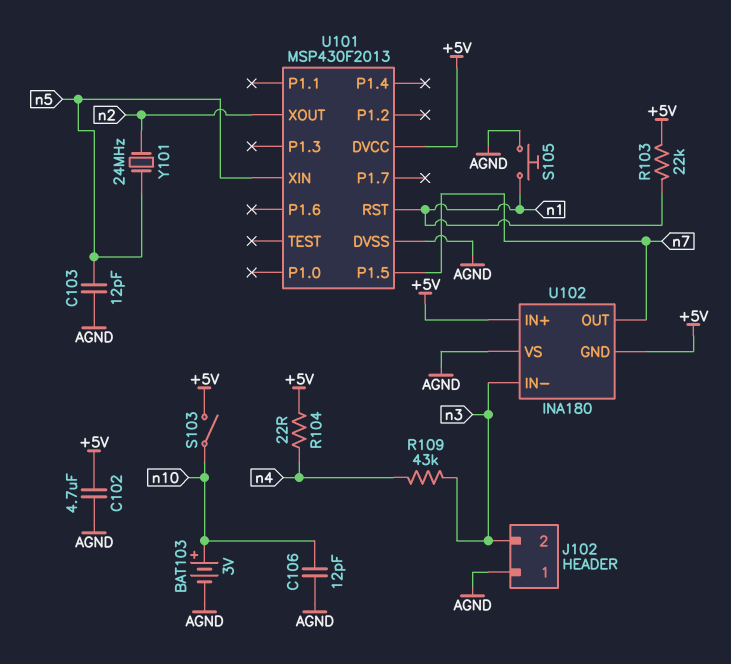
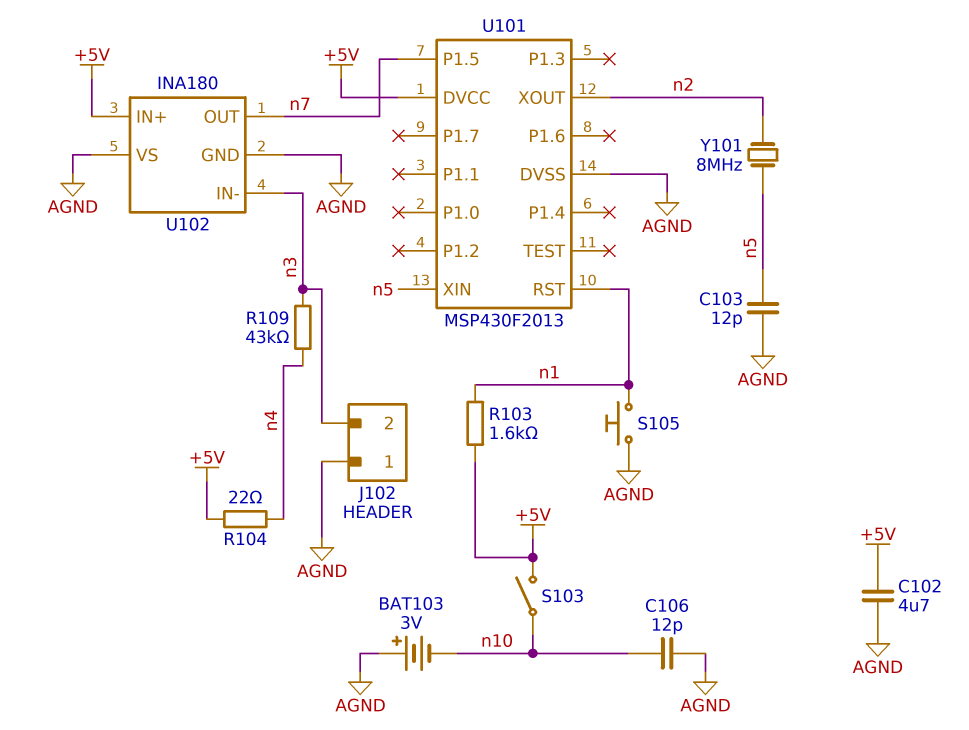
BAT103: 3V (plus n10, minus AGND) -> 3V (plus AGND, minus n10)
R103: 22k (+5V, n1) -> 1.6k (+5V, n1)
U102 pin GND: +5V -> AGND
Y101: 24MHz (n2, n5) -> 8MHz (n2, n5)

